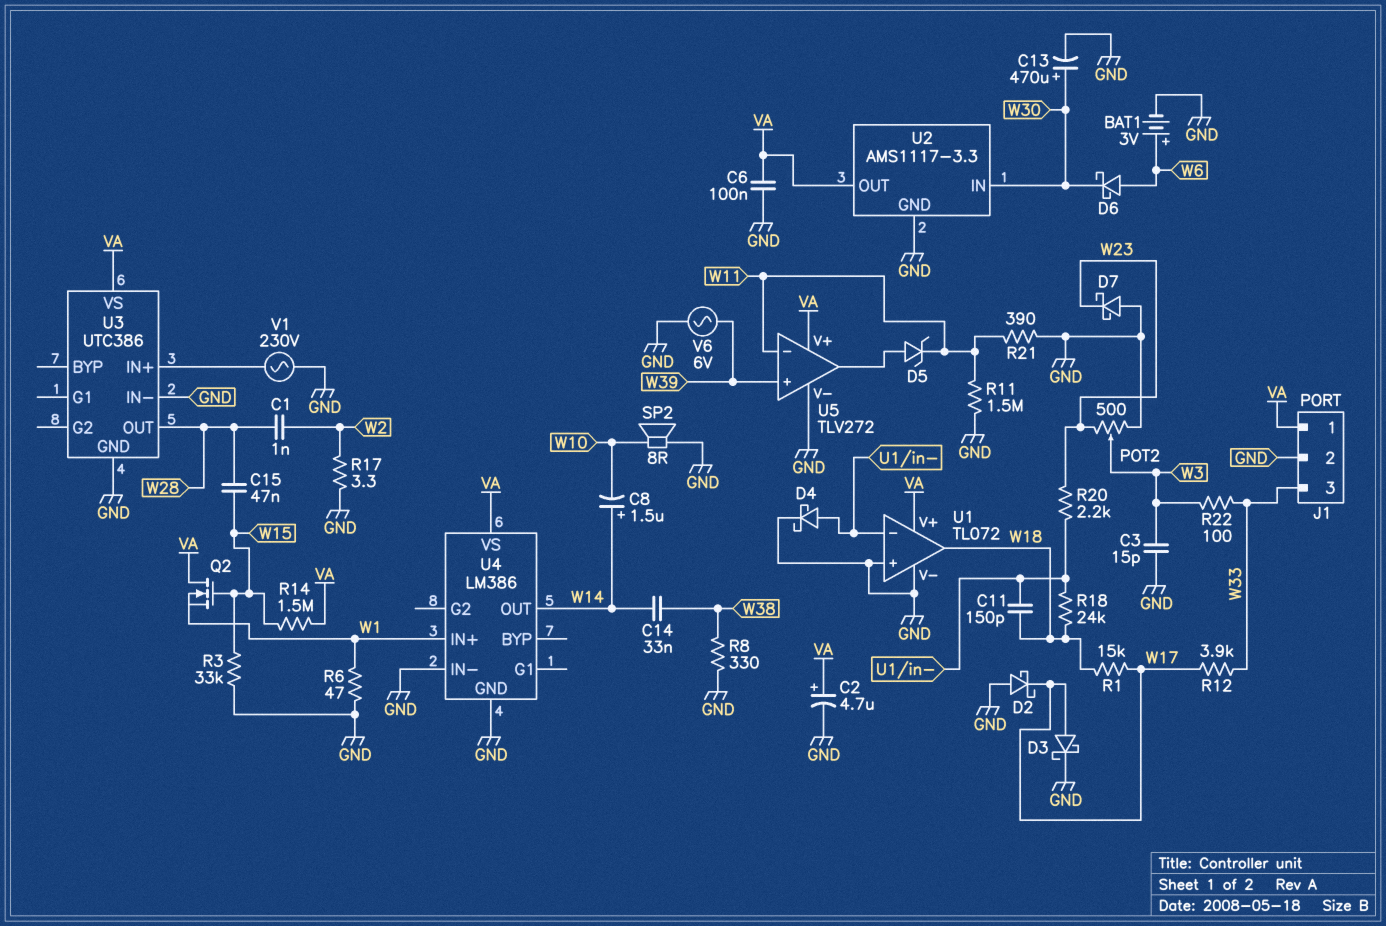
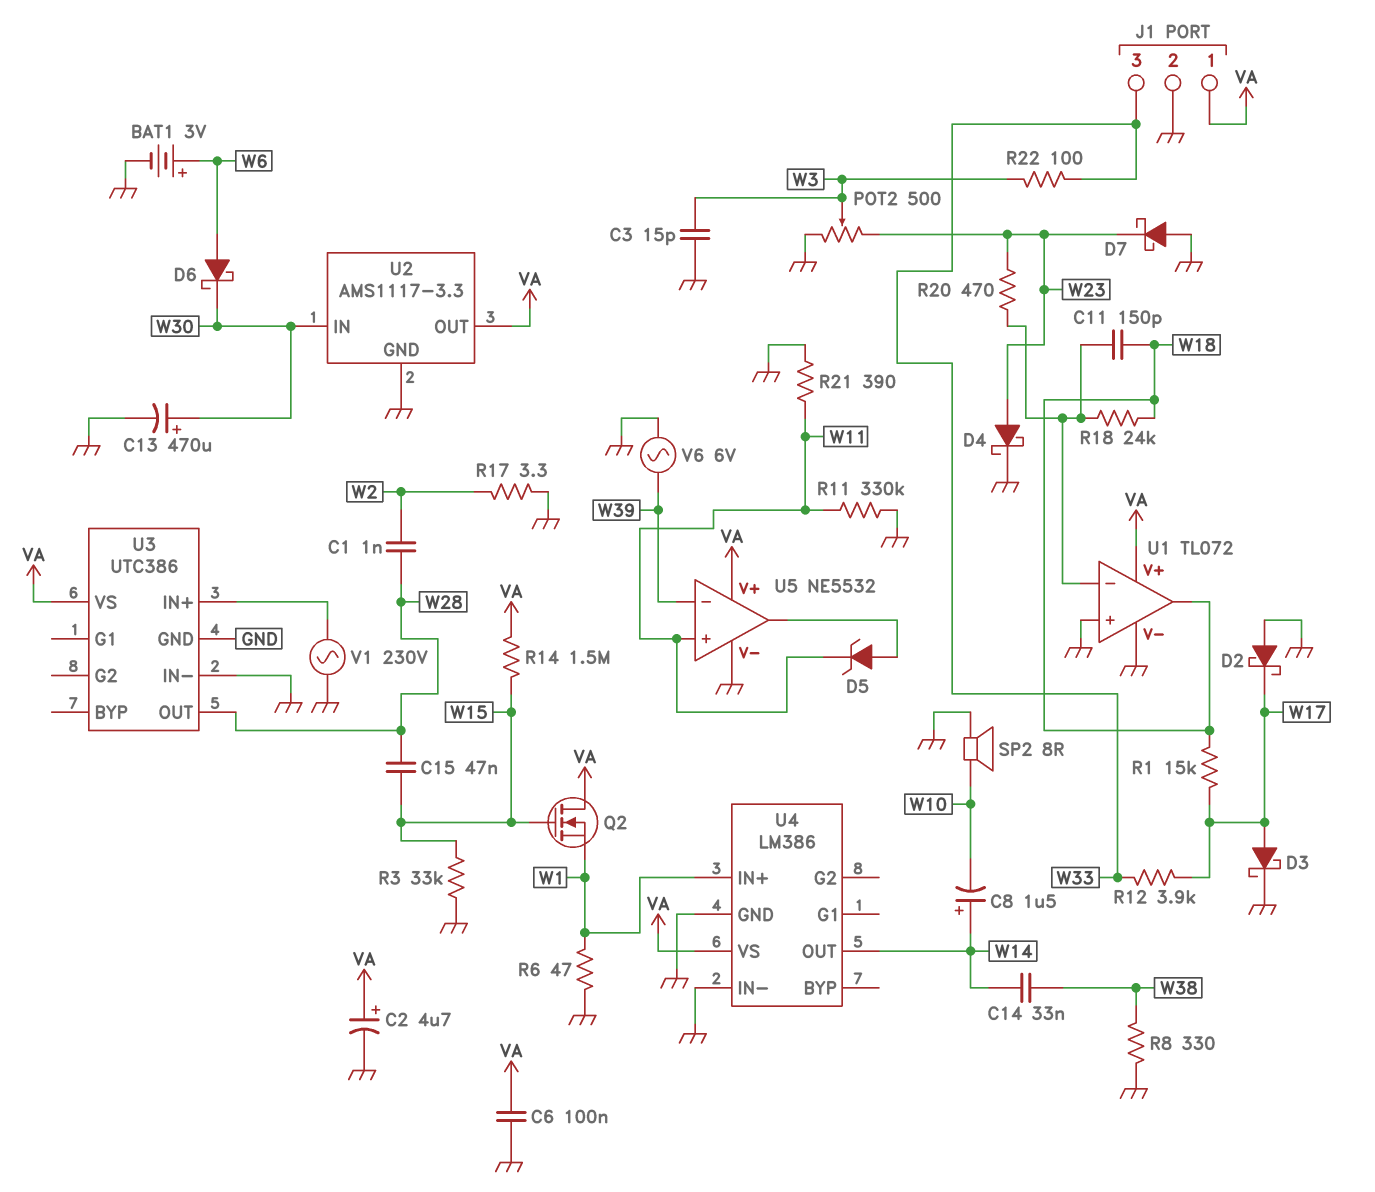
D4: schottky (A U1/in-, K GND) -> schottky (A W23, K GND)
R11: 1.5M (GND, W11) -> 330k (GND, W11)
R20: 2.2k (U1/in-, W23) -> 470 (U1/in-, W23)
U5: TLV272 -> NE5532
U5 pin in+: W39 -> W11
U5 pin in-: W11 -> W39

